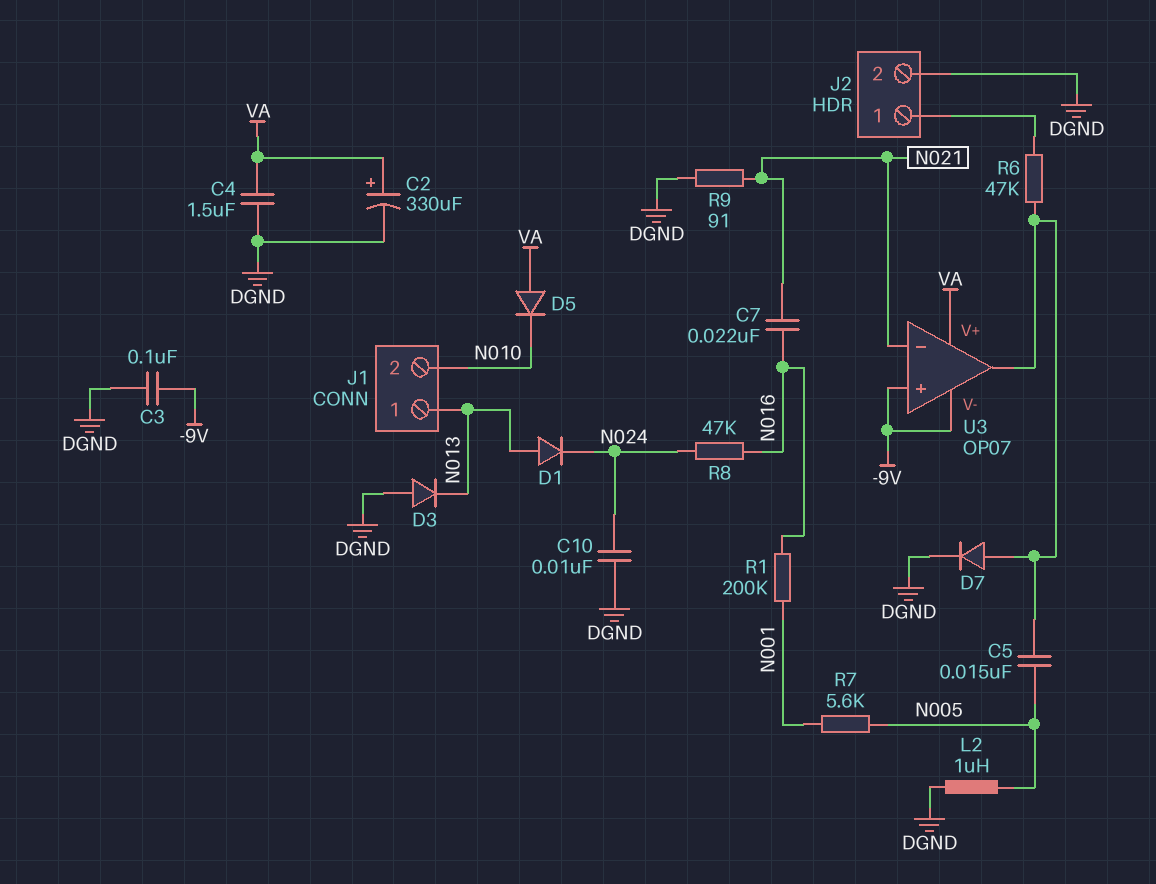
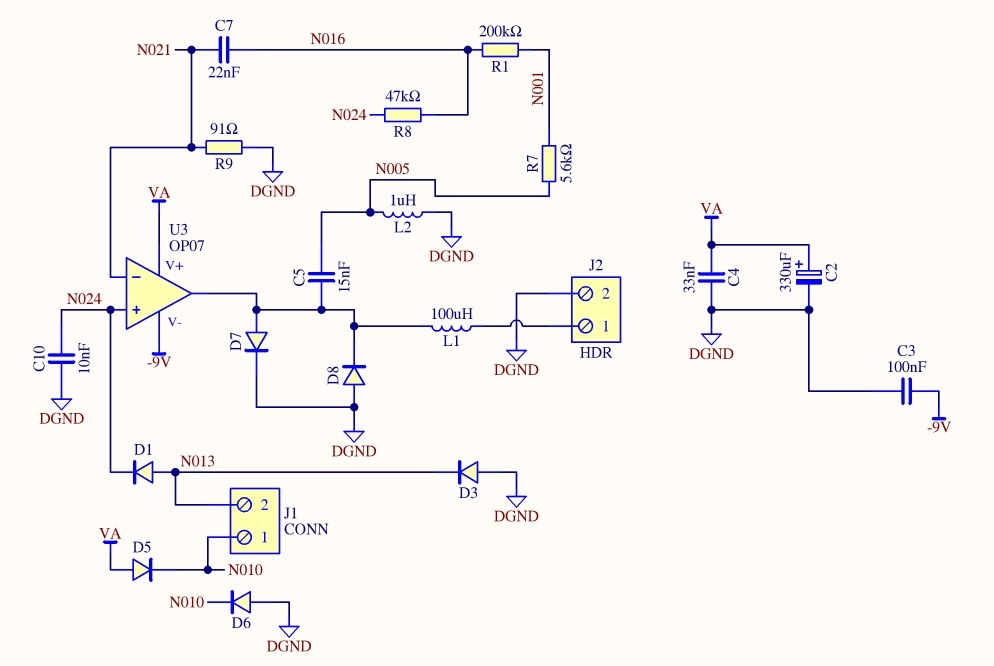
C4: 1.5uF (DGND, VA) -> 33nF (DGND, VA)
D6: none -> diode (A DGND, K N010)
D8: none -> diode (A DGND, K U3/out)
J1 pin 1: N013 -> N010
J1 pin 2: N010 -> N013
L1: none -> 100uH (J2/1, U3/out)
R6: 47k (J2/1, U3/out) -> none
U3 pin in+: -9V -> N024

